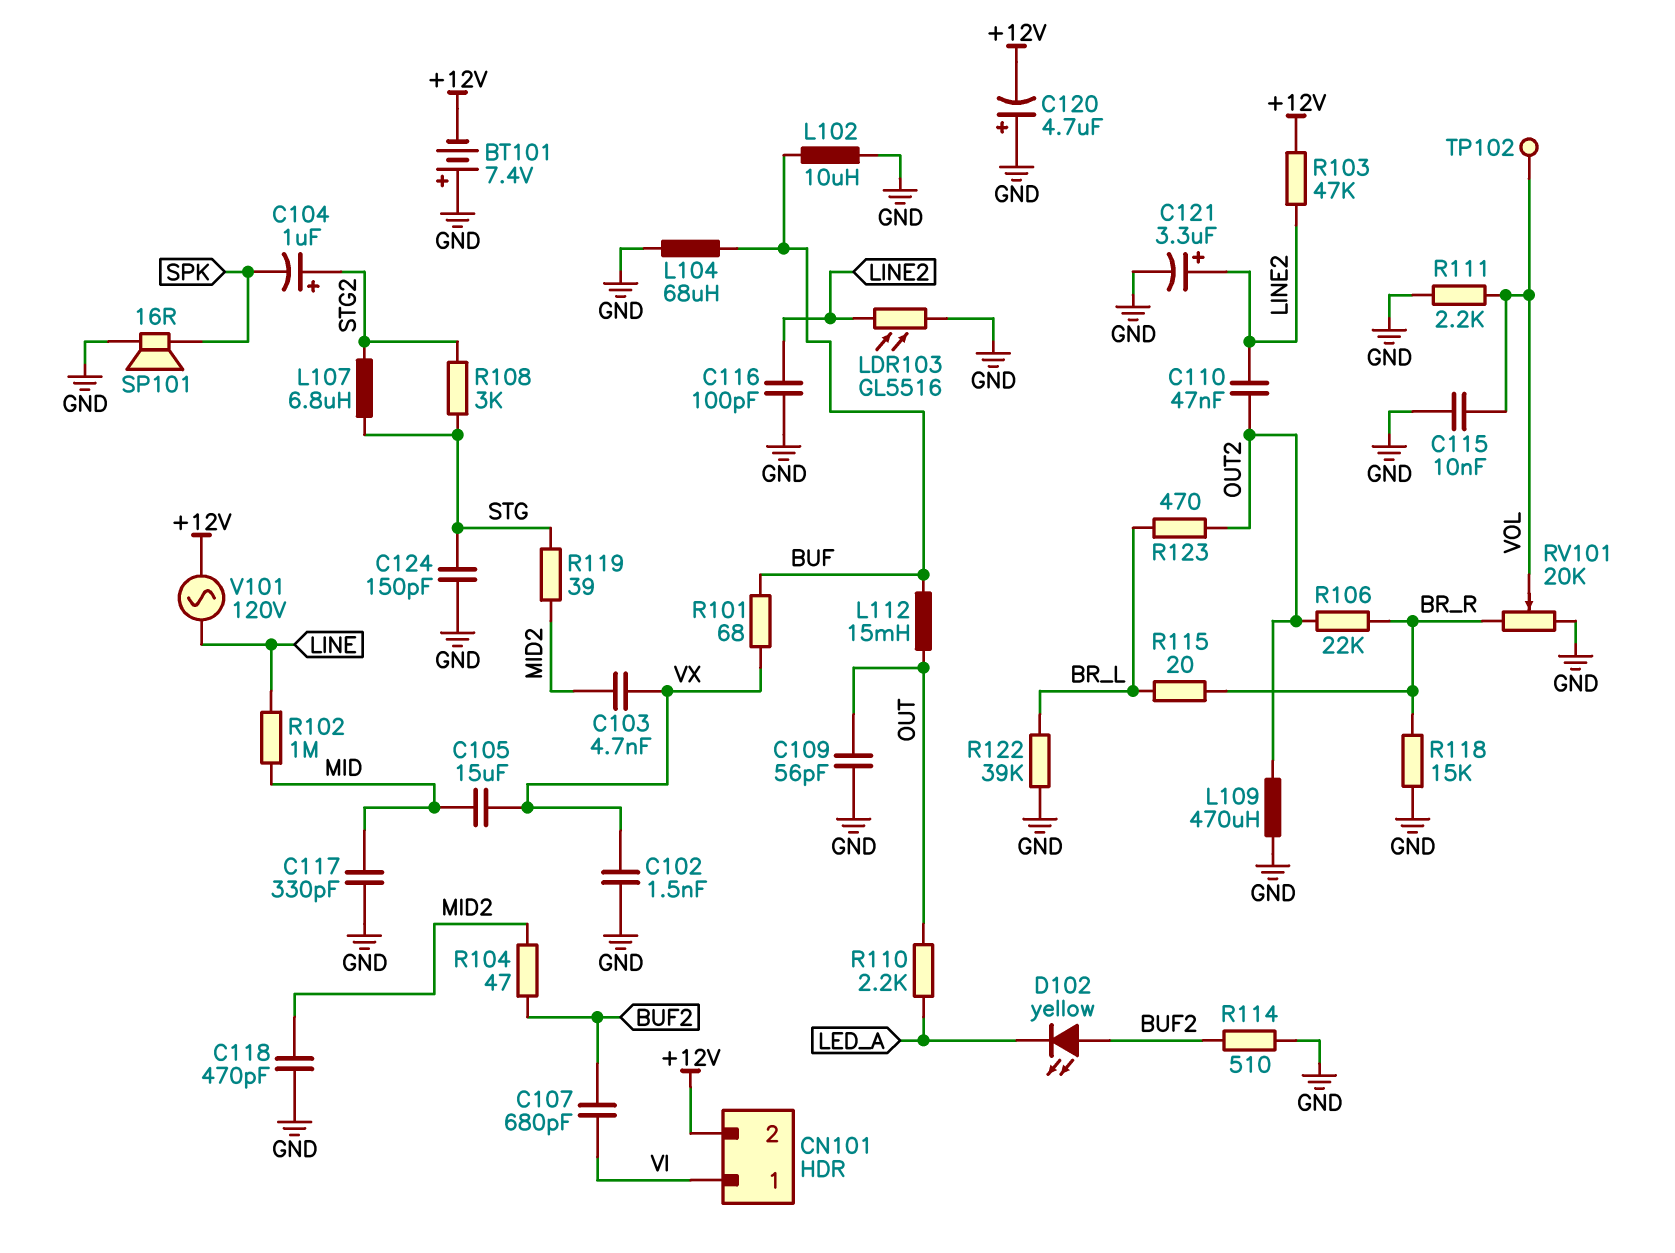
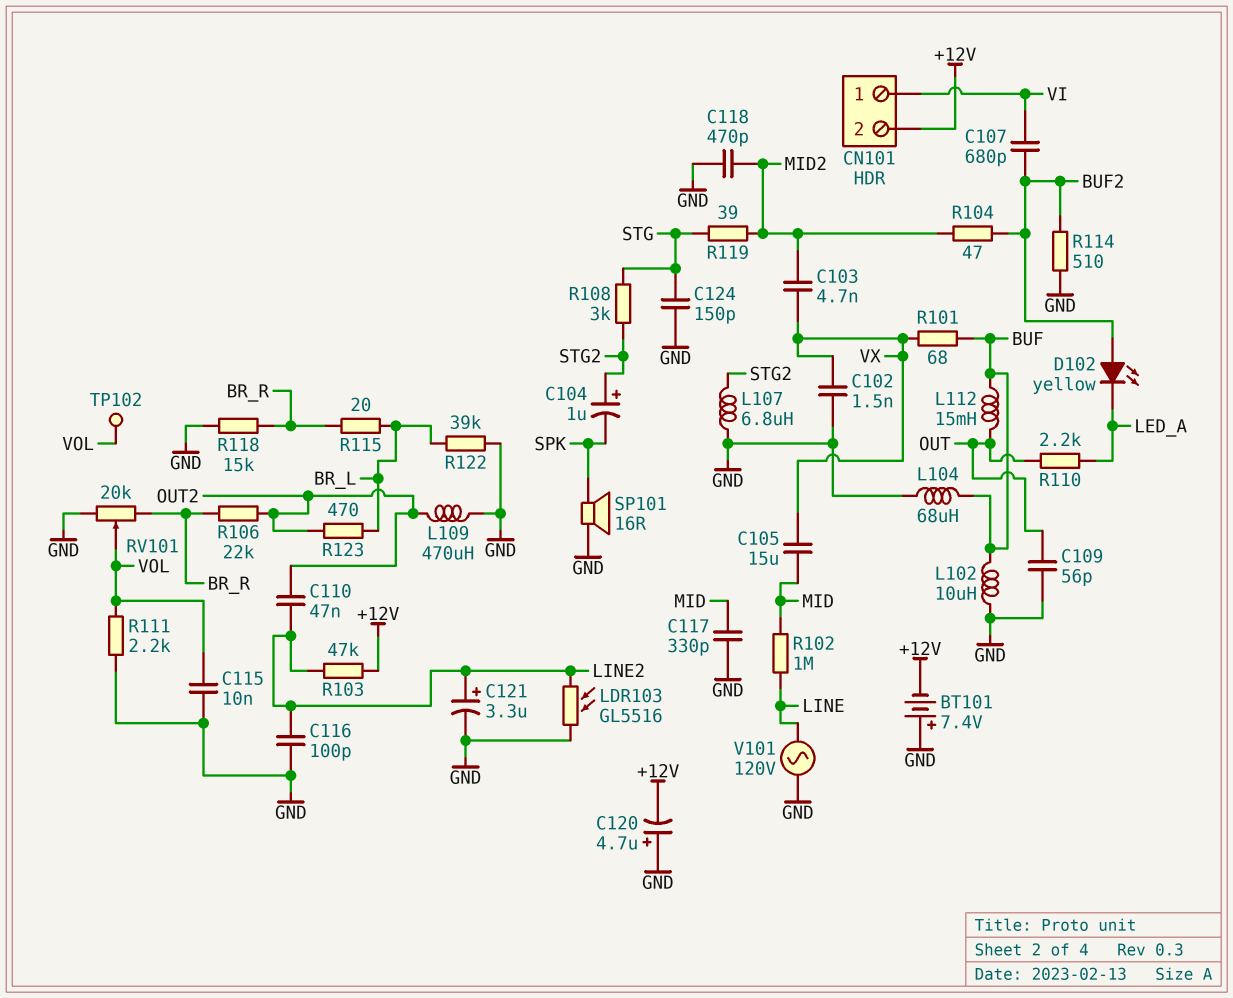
L107: 6.8uH (STG, STG2) -> 6.8uH (GND, STG2)
V101: AC 120V (+12V, LINE) -> AC 120V (GND, LINE)

